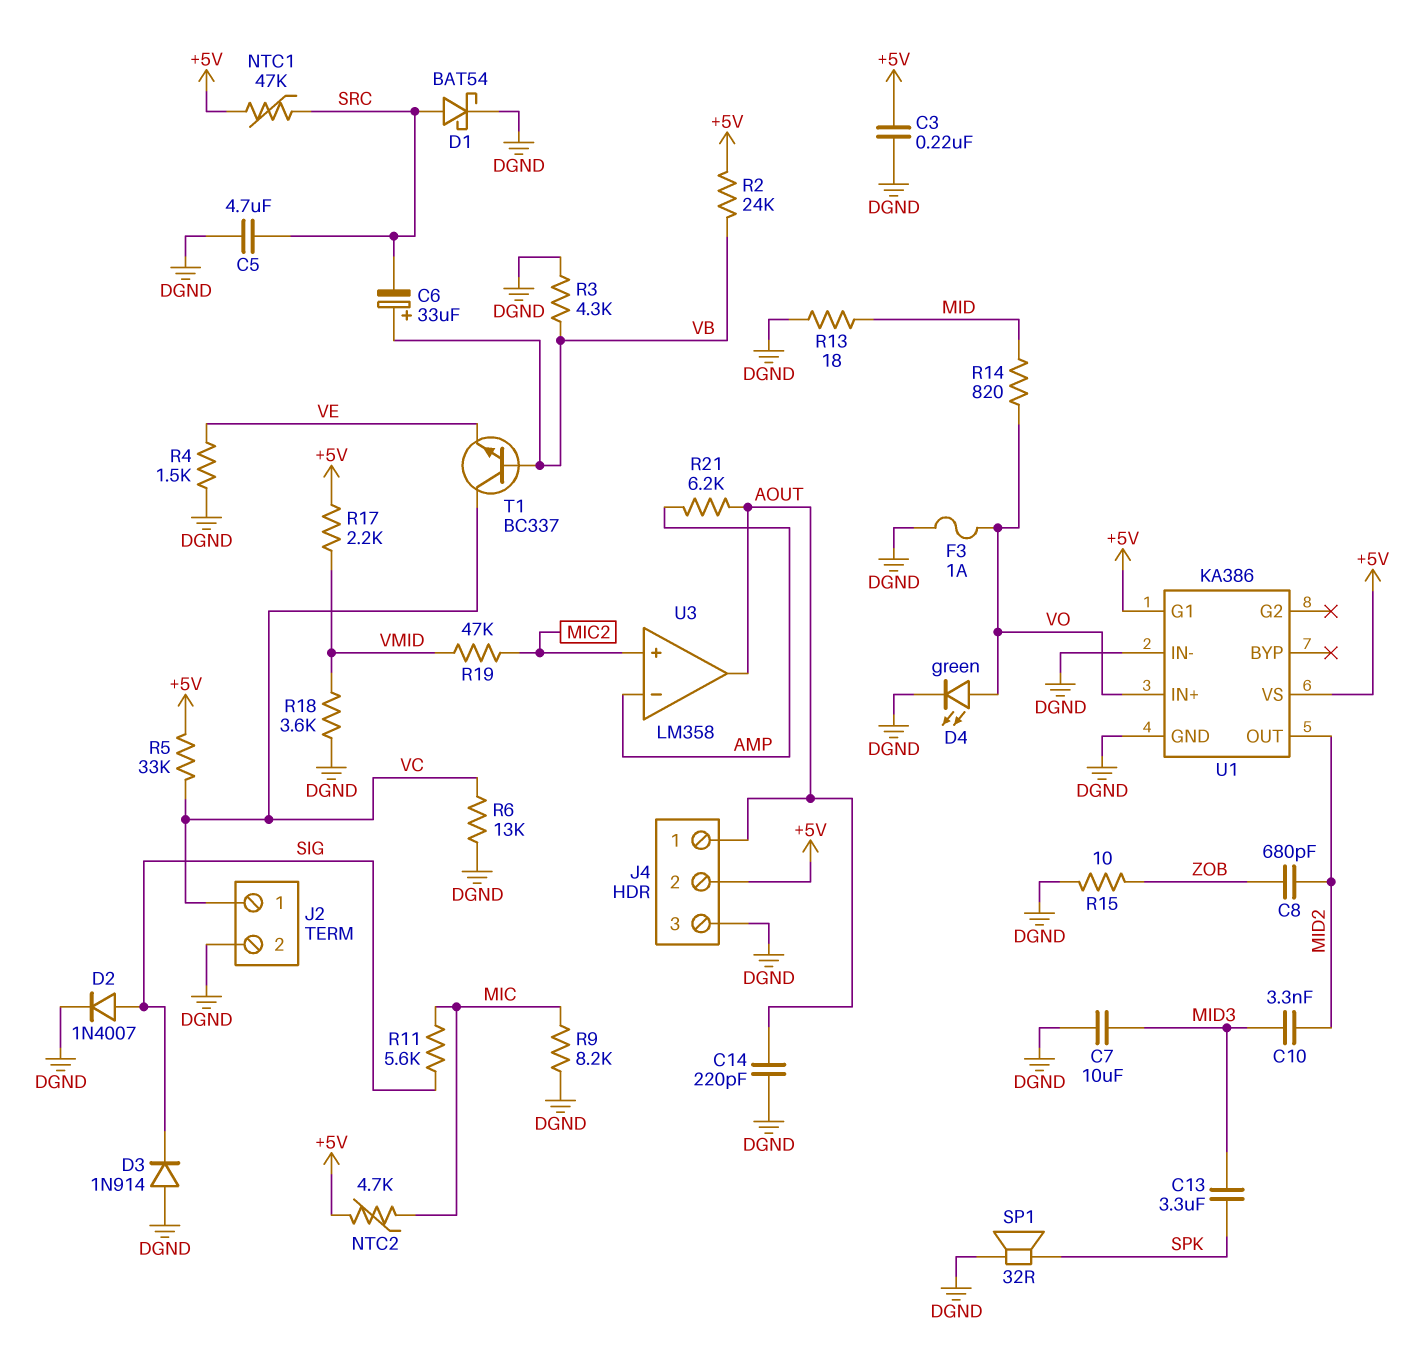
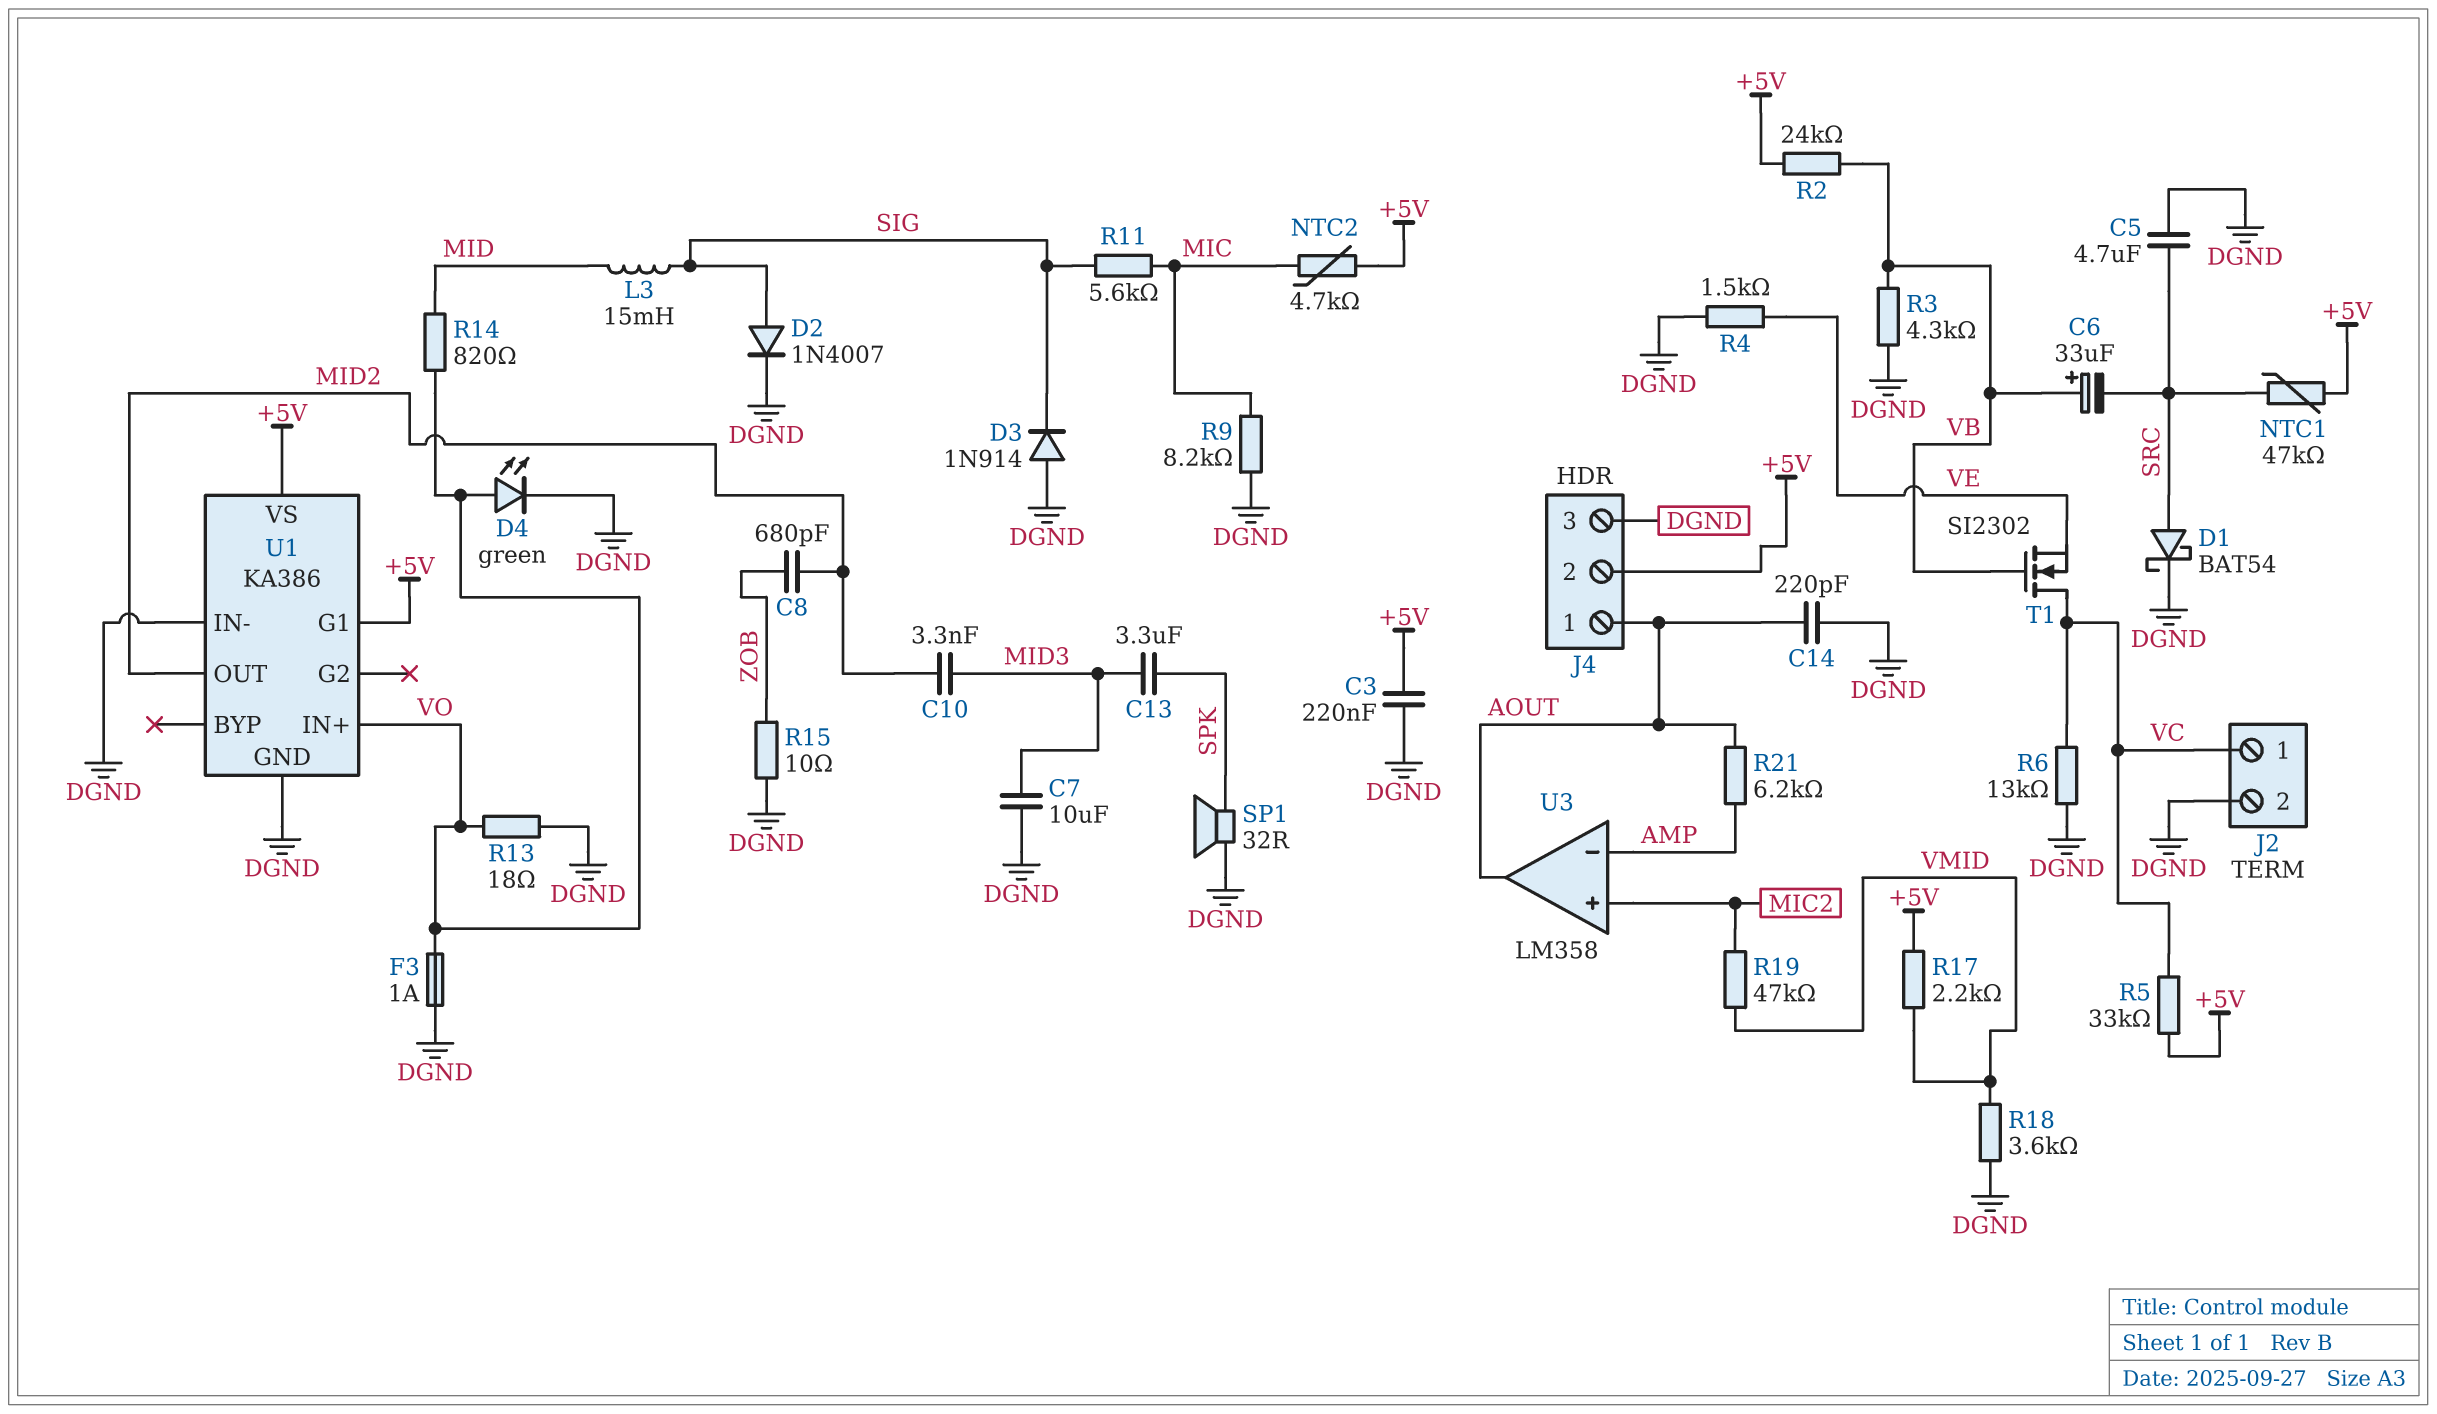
L3: none -> 15mH (MID, SIG)
R13: 18 (DGND, MID) -> 18 (DGND, VO)
T1: NPN BC337 (B VB, C VC, E VE) -> NMOS SI2302 (G VB, D VC, S VE)

